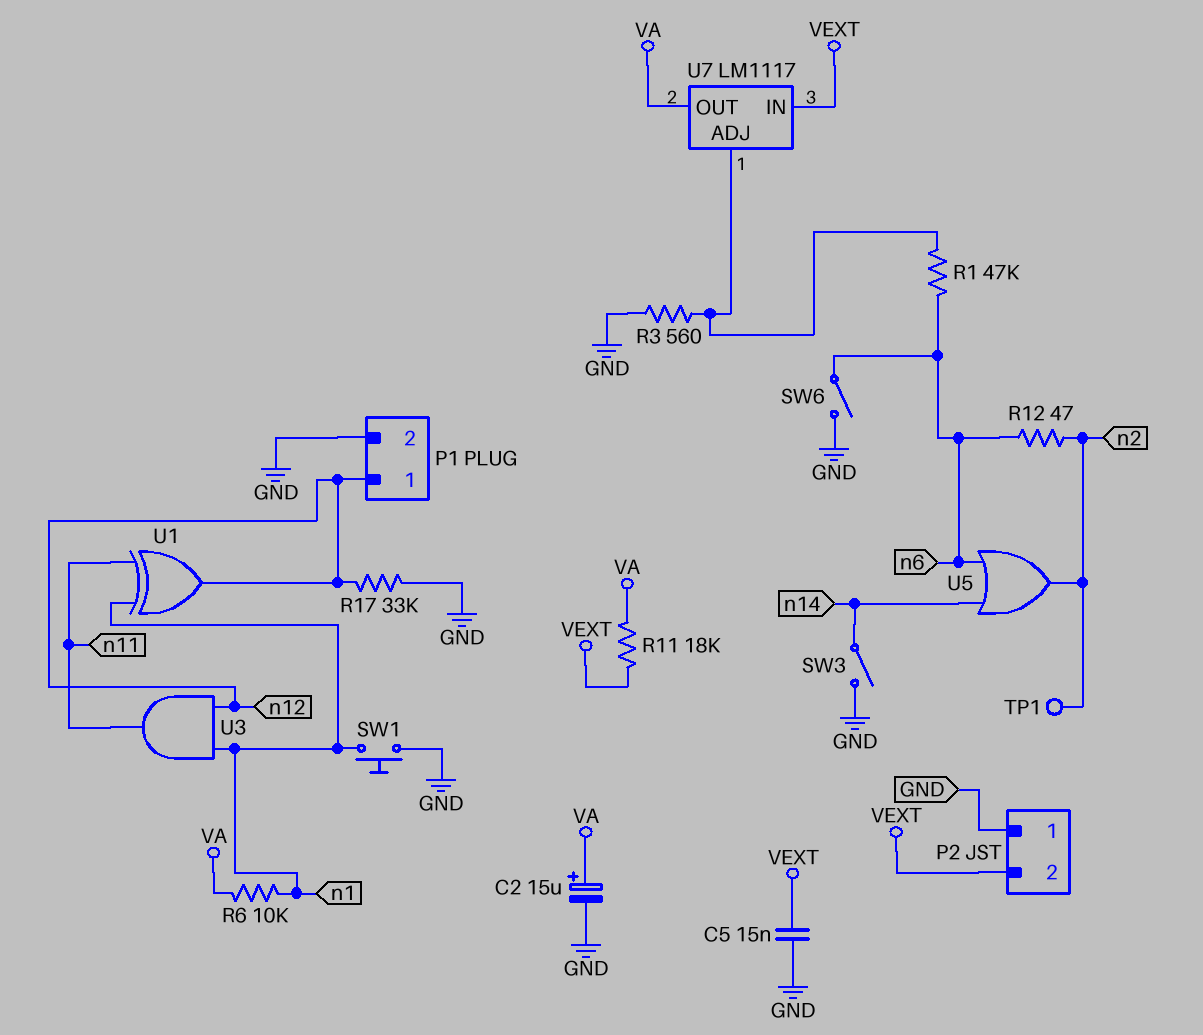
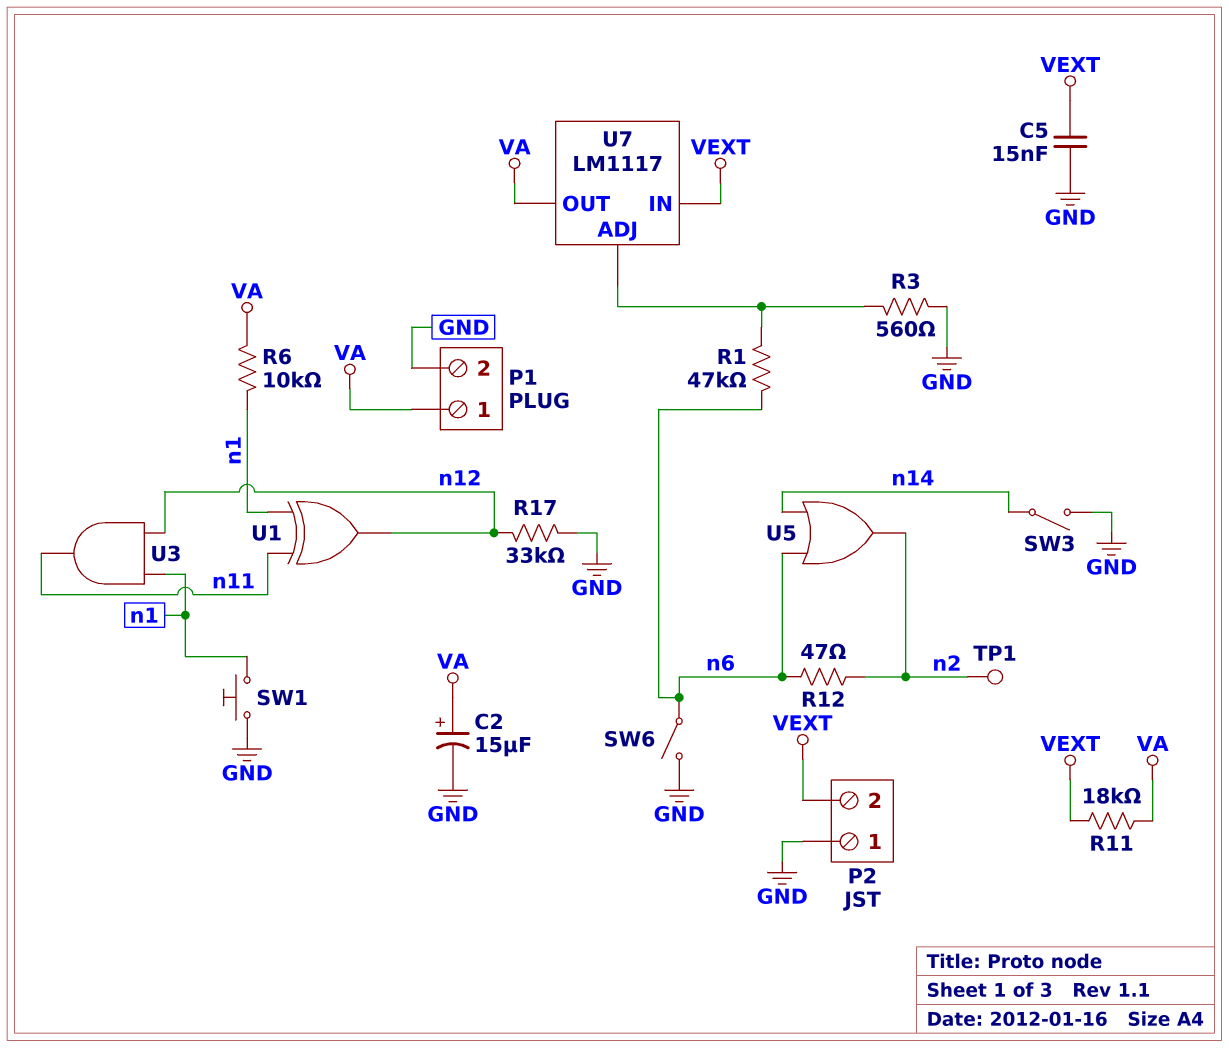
P1 pin 1: n12 -> VA

